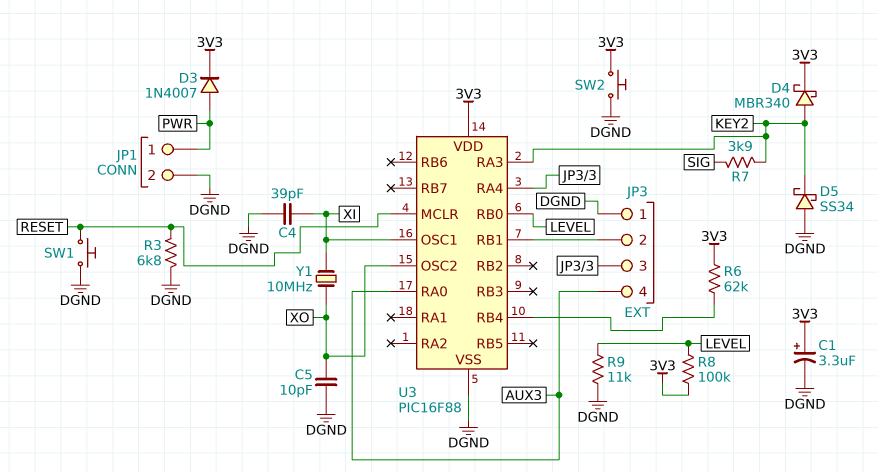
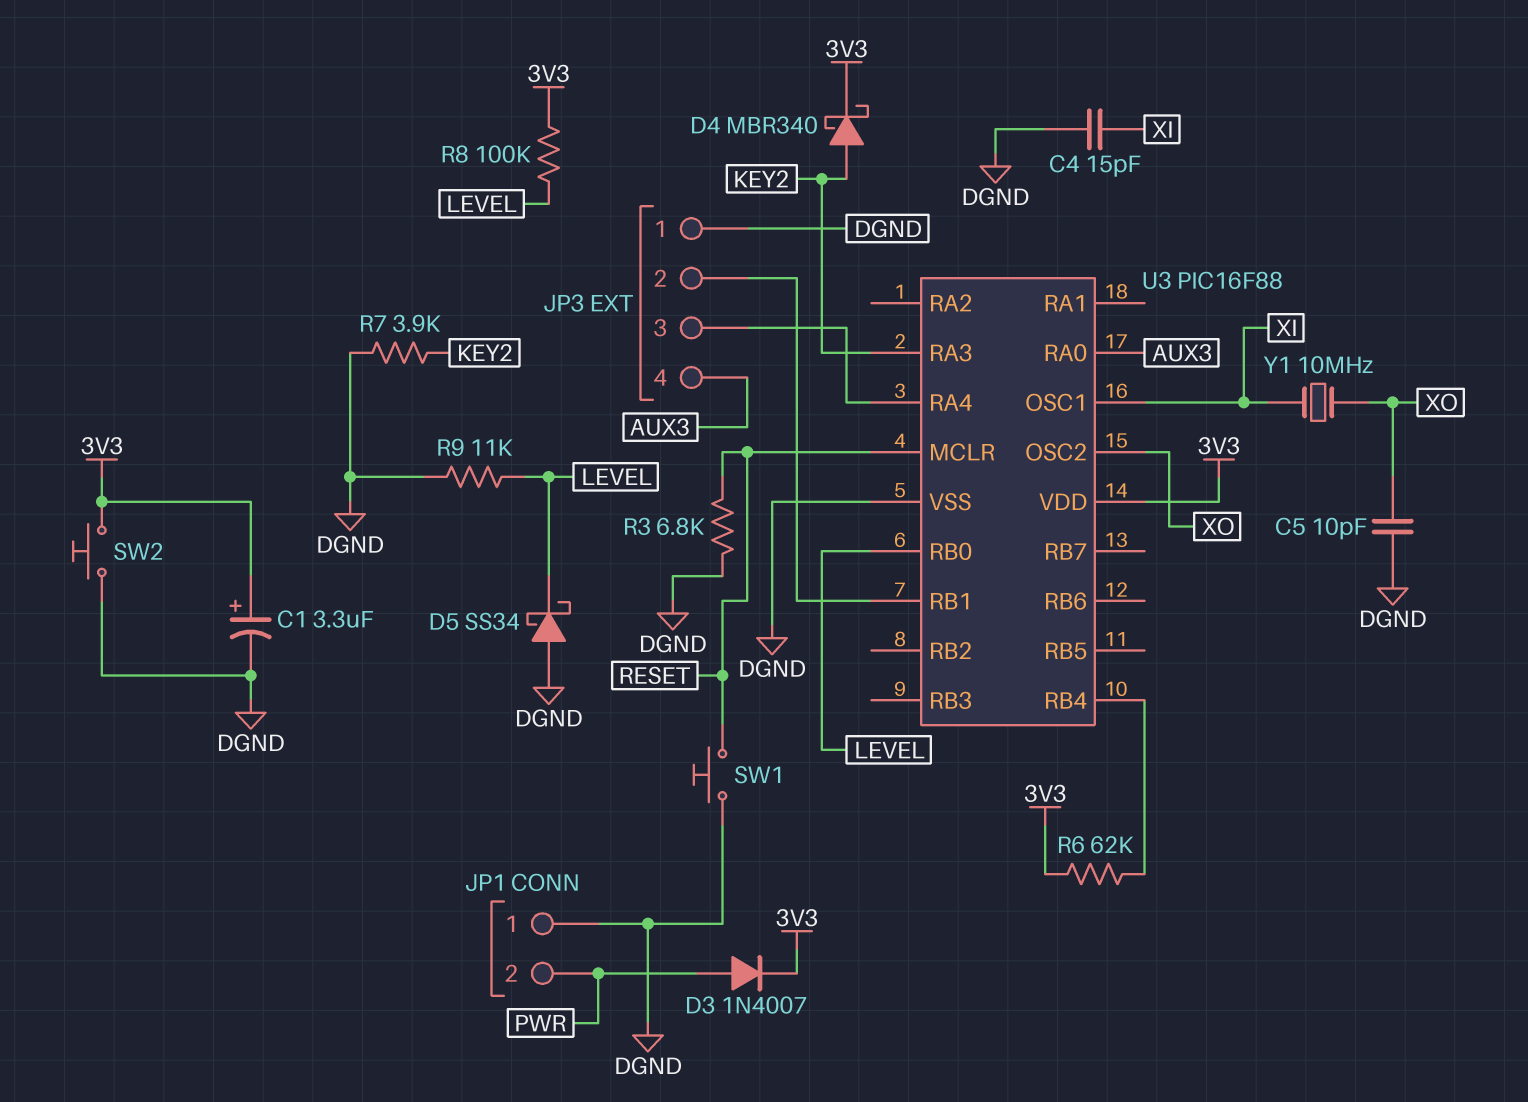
C4: 39pF (DGND, XI) -> 15pF (DGND, XI)
D5: schottky SS34 (A DGND, K KEY2) -> schottky SS34 (A DGND, K LEVEL)
JP1 pin 1: PWR -> DGND
JP1 pin 2: DGND -> PWR
R7: 3.9k (KEY2, SIG) -> 3.9k (DGND, KEY2)

